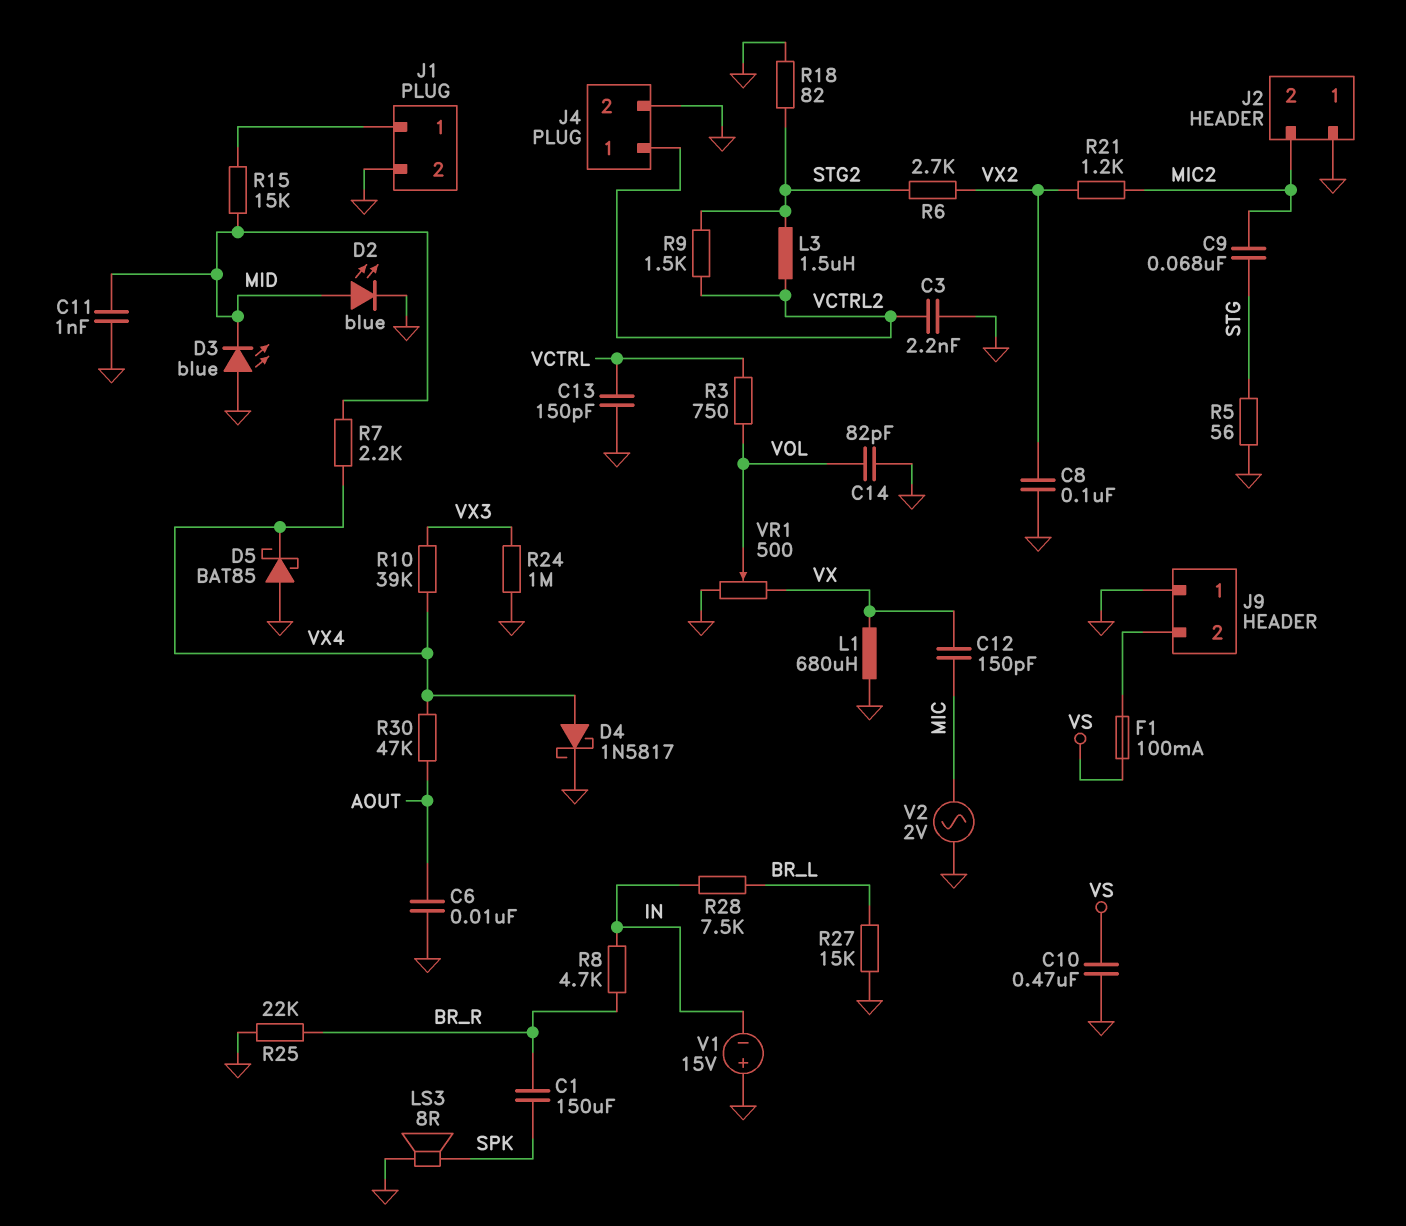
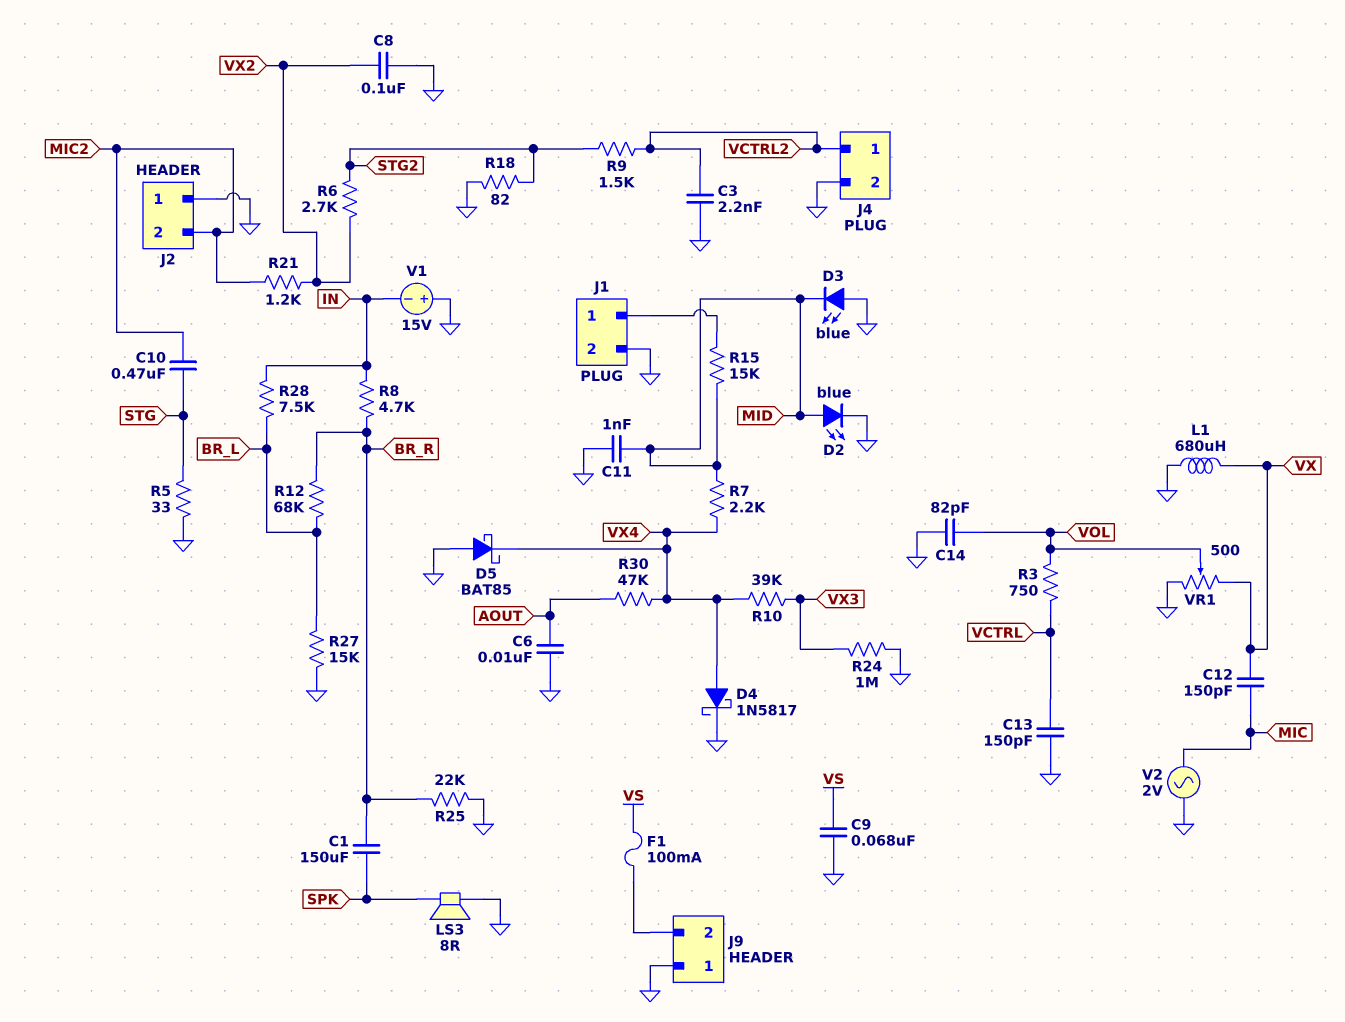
C9: 68nF (MIC2, STG) -> 68nF (GND, VS)
C10: 470nF (GND, VS) -> 470nF (MIC2, STG)
L3: 1.5uH (STG2, VCTRL2) -> none
R5: 56 (GND, STG) -> 33 (GND, STG)
R12: none -> 68k (BR_L, BR_R)

